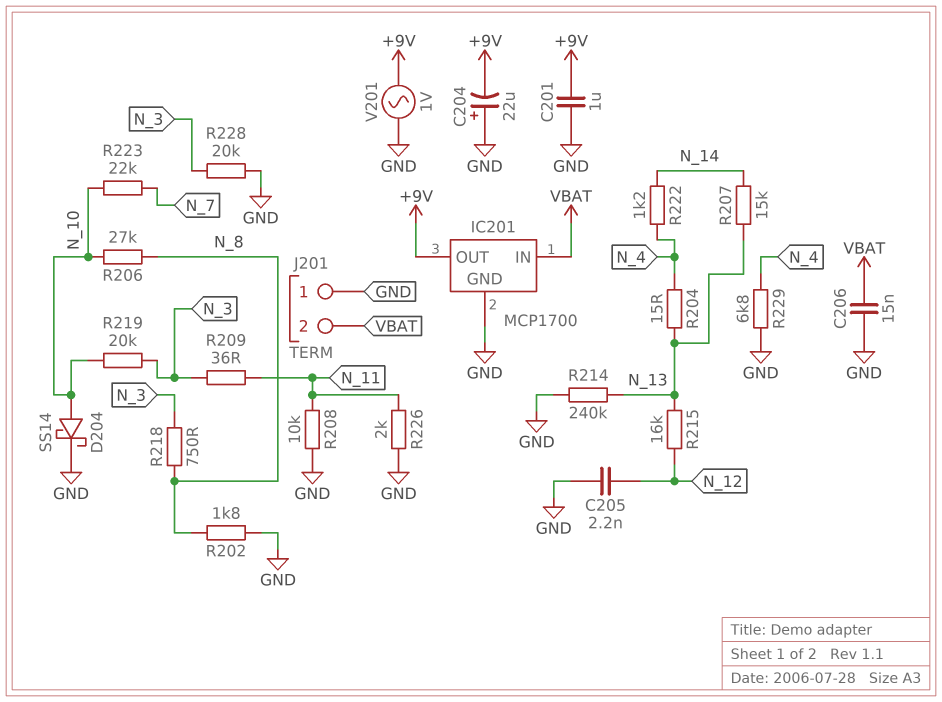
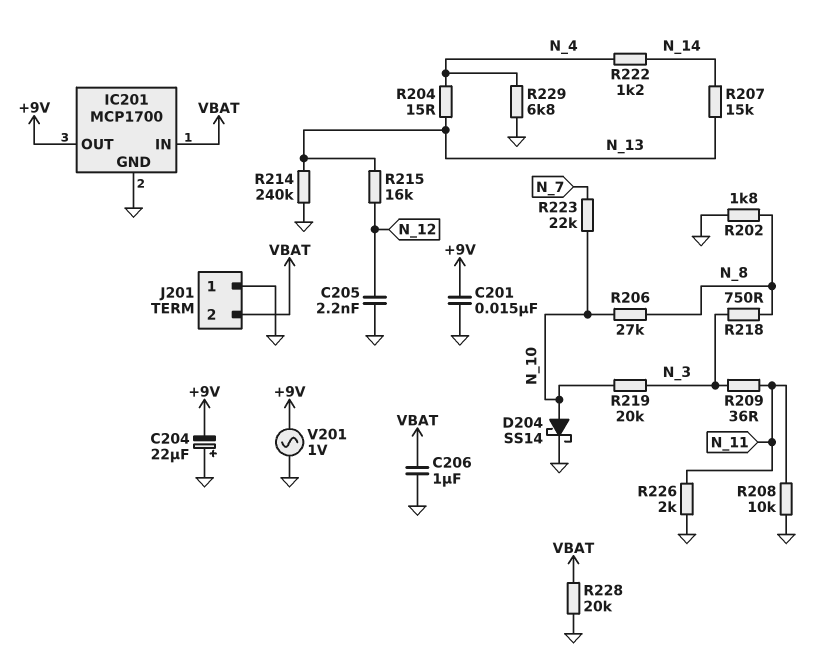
C201: 1uF (+9V, GND) -> 15nF (+9V, GND)
C206: 15nF (GND, VBAT) -> 1uF (GND, VBAT)
R228: 20k (GND, N_3) -> 20k (GND, VBAT)

